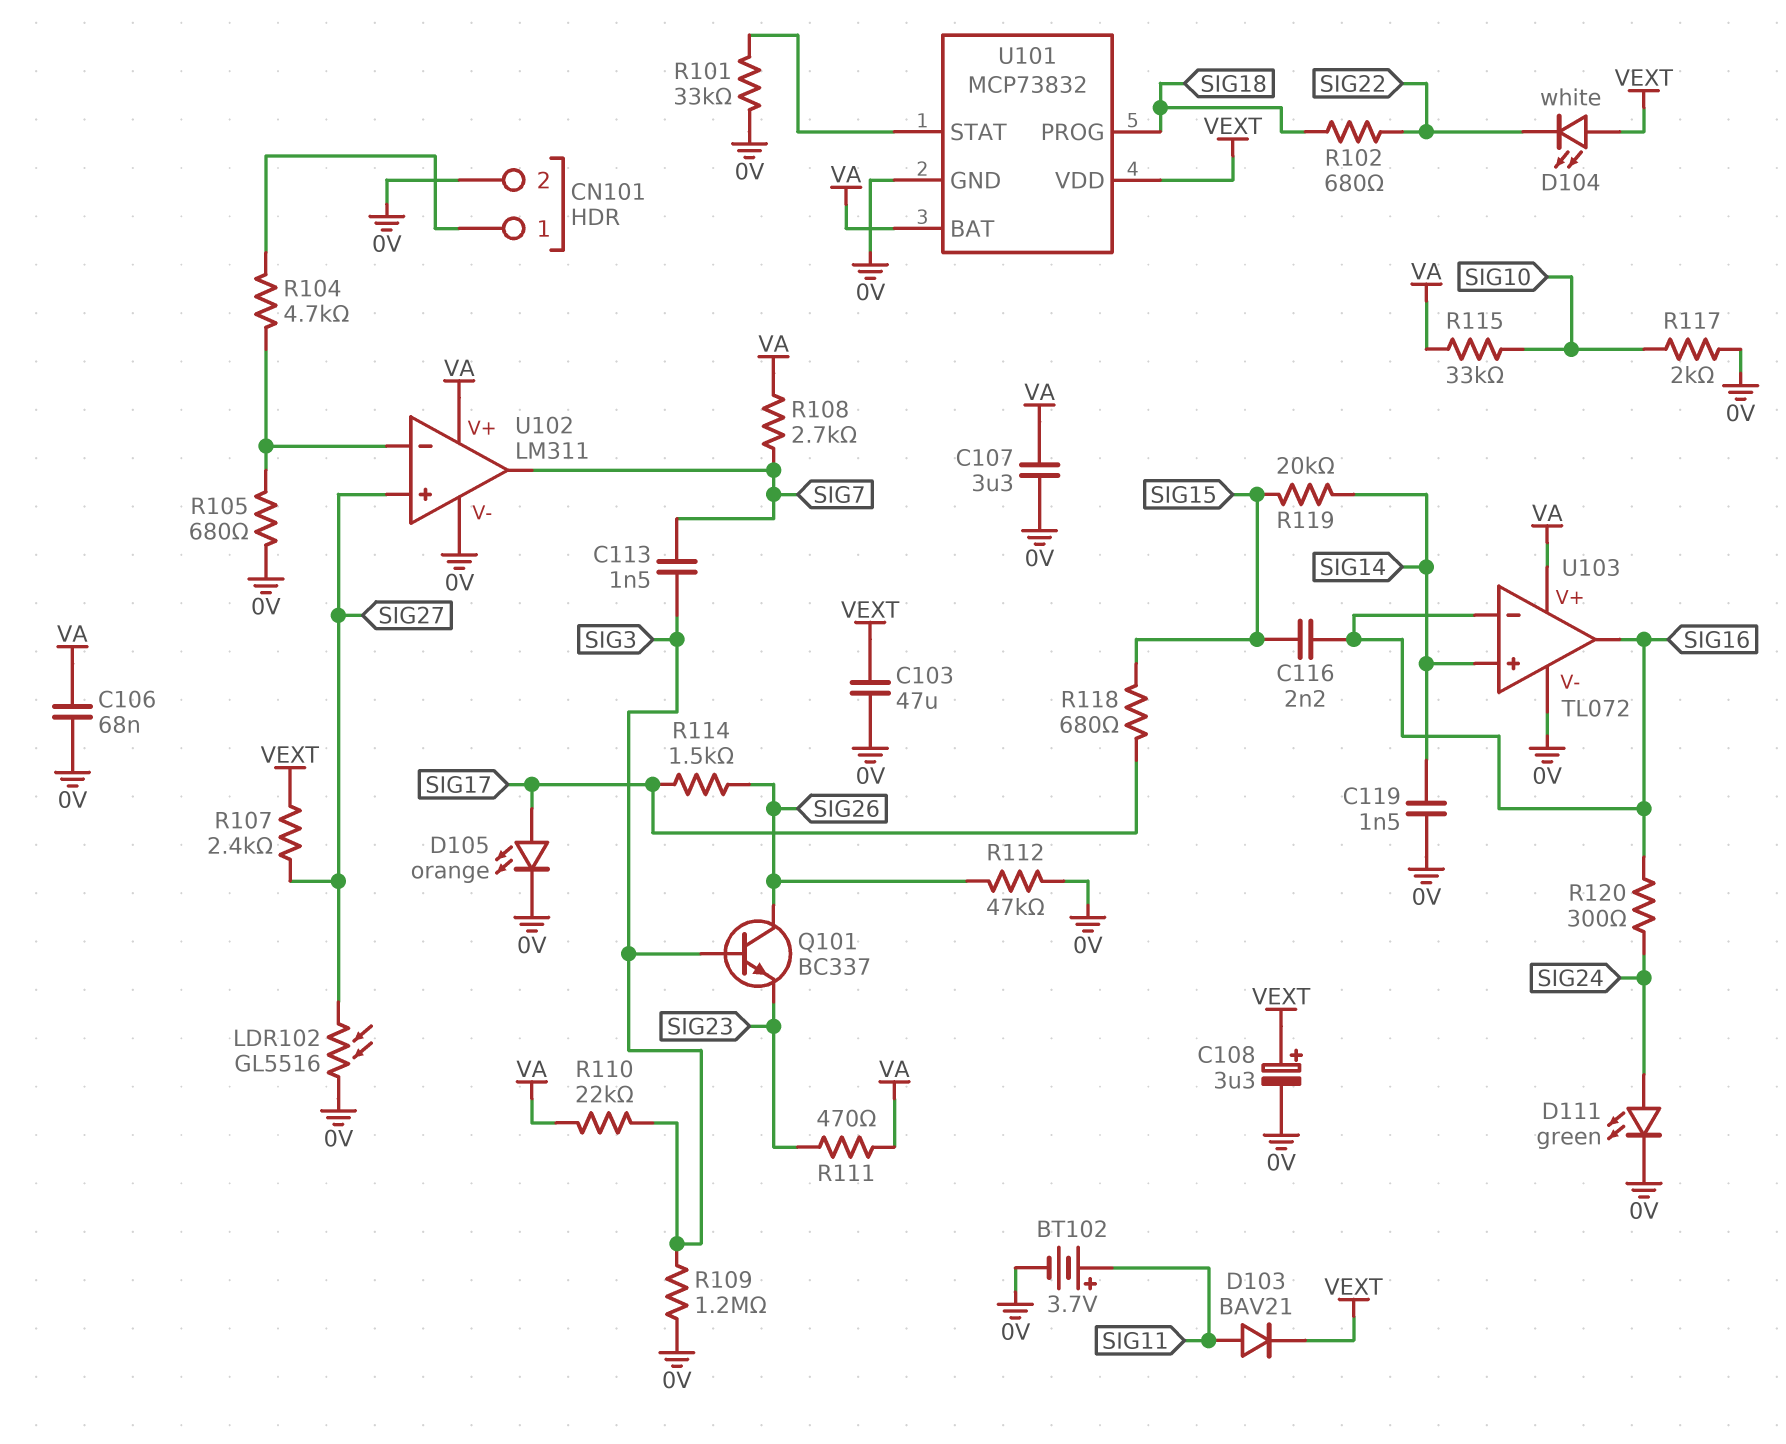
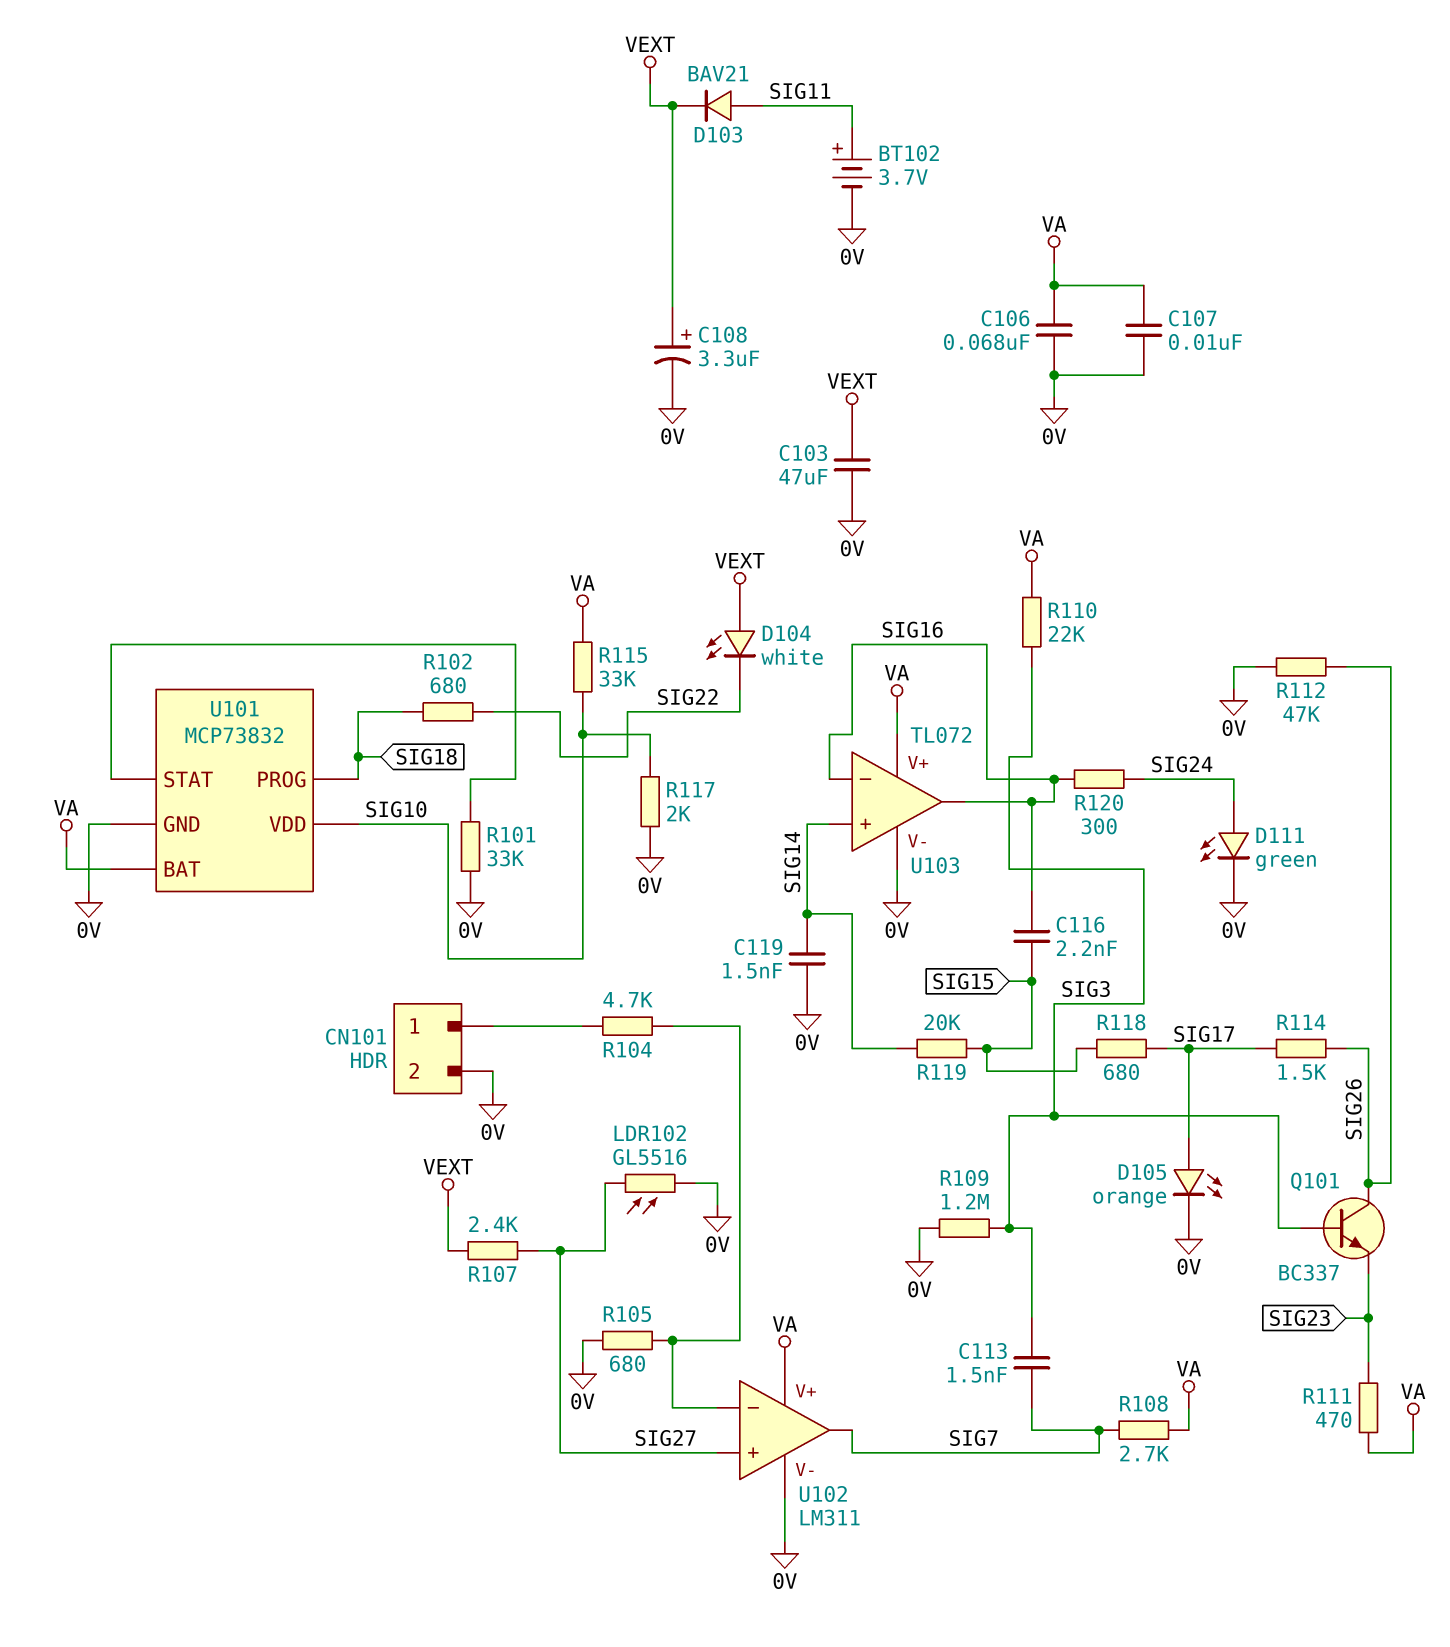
C107: 3.3uF (0V, VA) -> 10nF (0V, VA)
U101 pin VDD: VEXT -> SIG10

